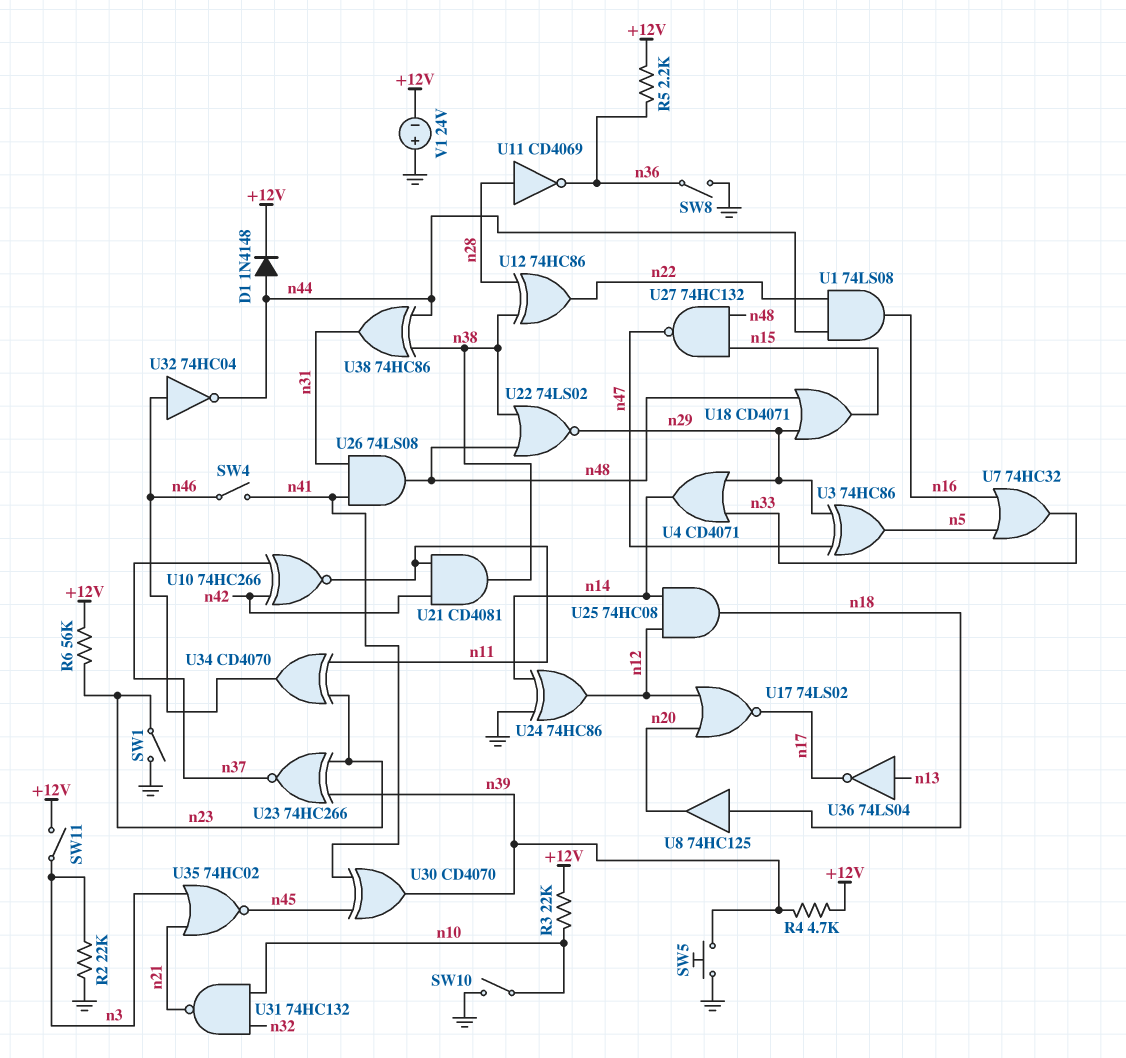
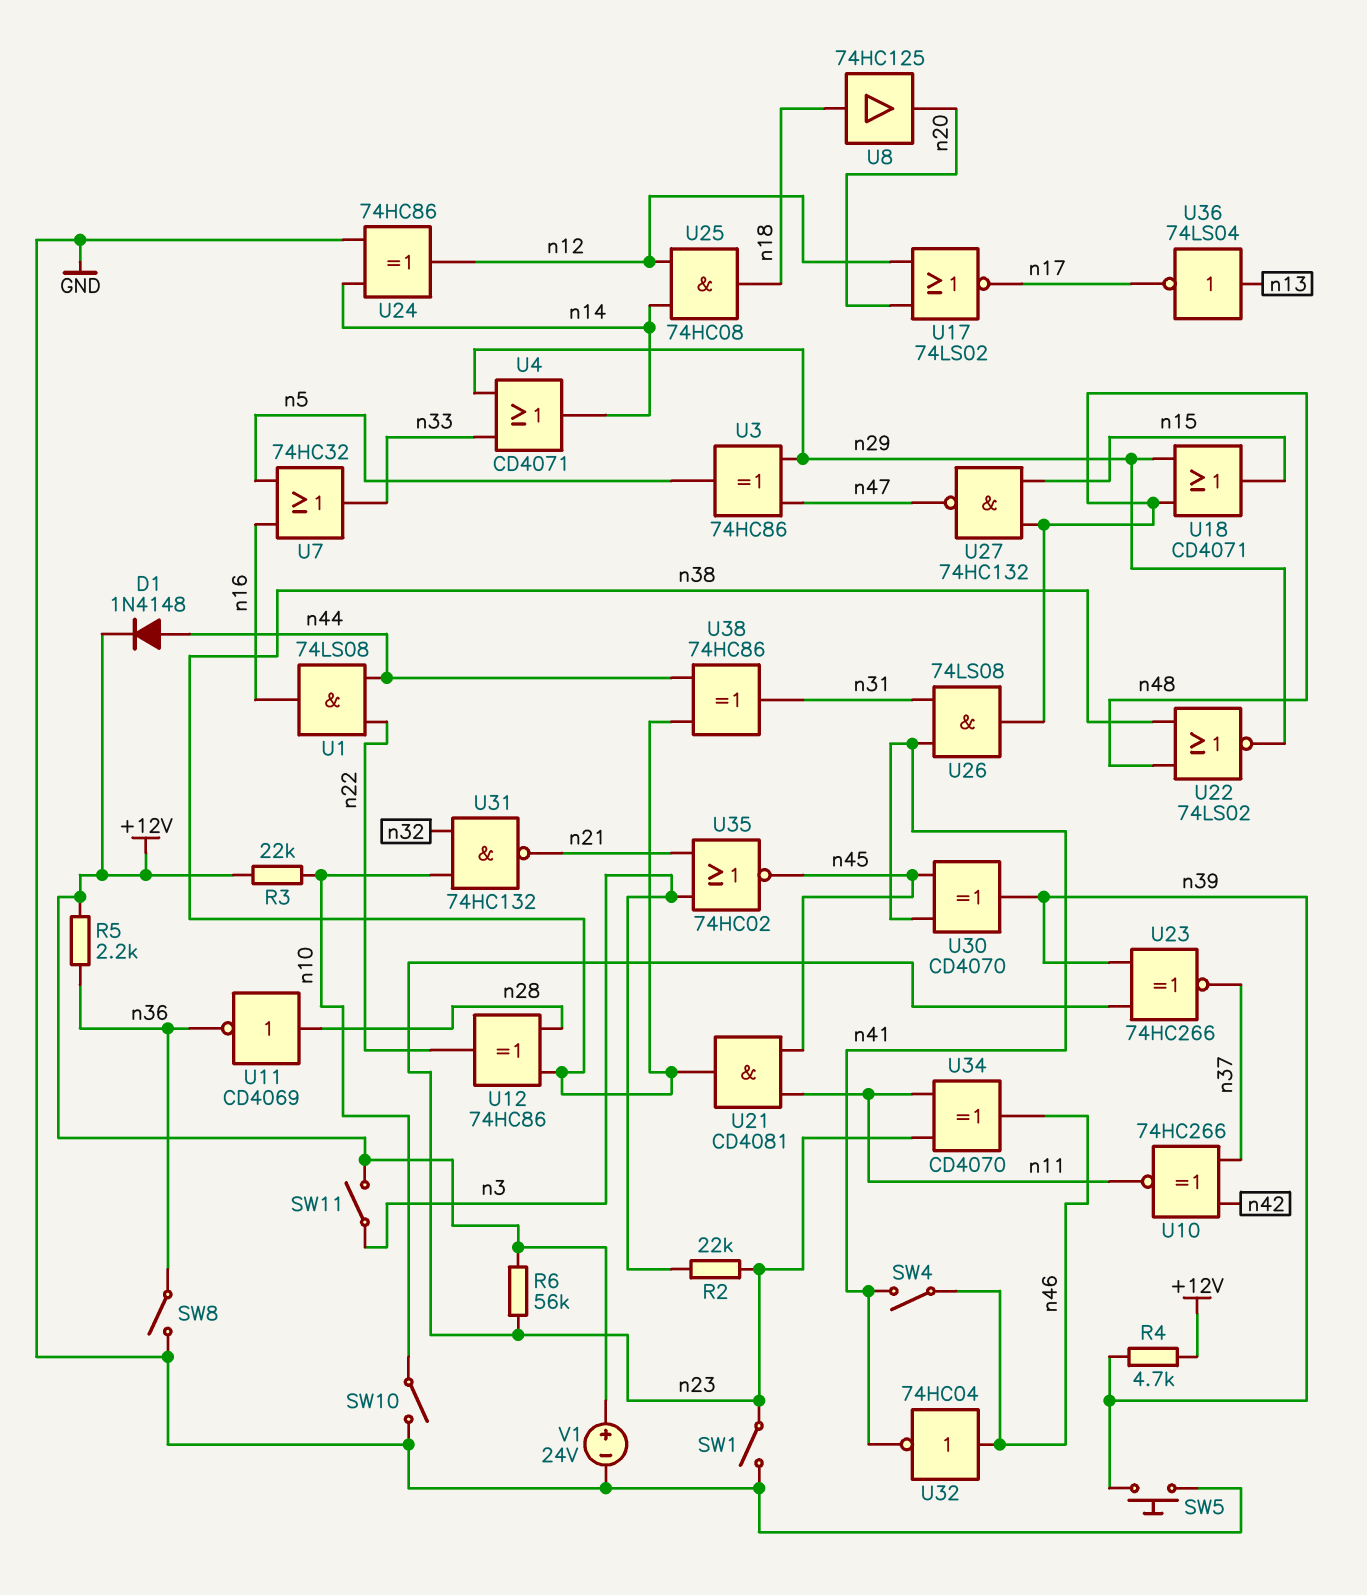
R2: 22k (GND, n3) -> 22k (n3, n23)
U21: AND CD4081 (in n11, in n42, out n38) -> AND CD4081 (in n11, in n45, out n38)
U32: NOT 74HC04 (in n46, out n44) -> NOT 74HC04 (in n46, out n41)
V1: 24V (plus GND, minus +12V) -> 24V (plus +12V, minus GND)

